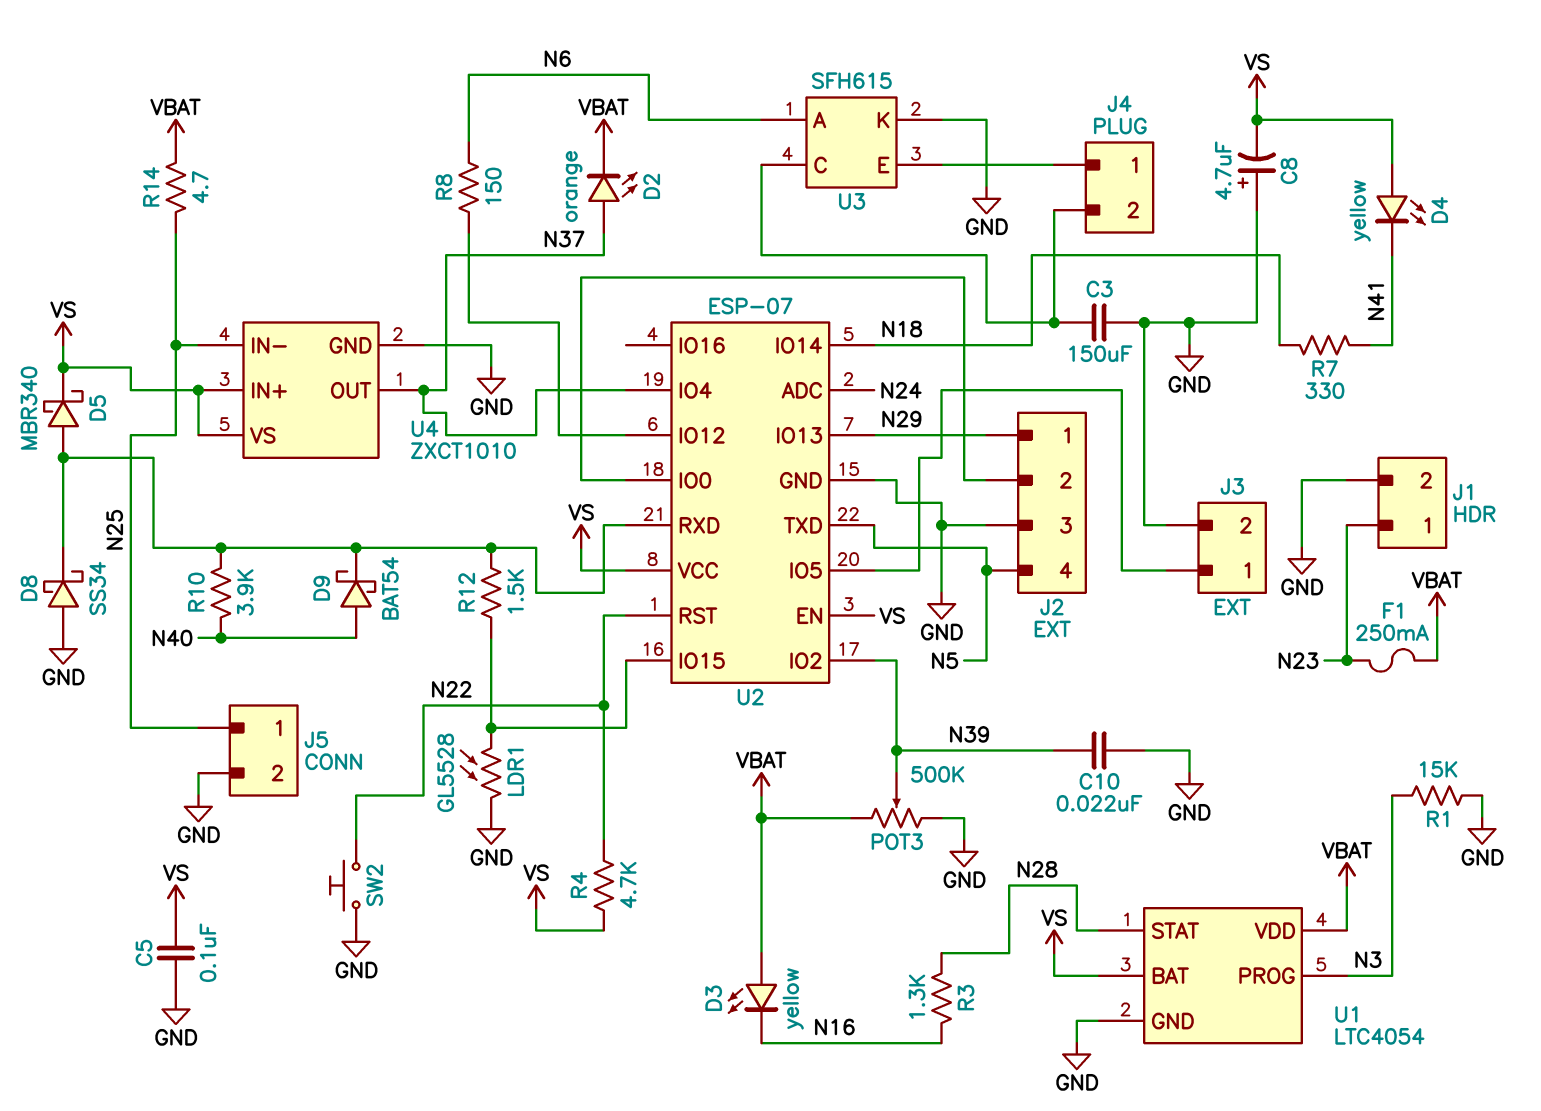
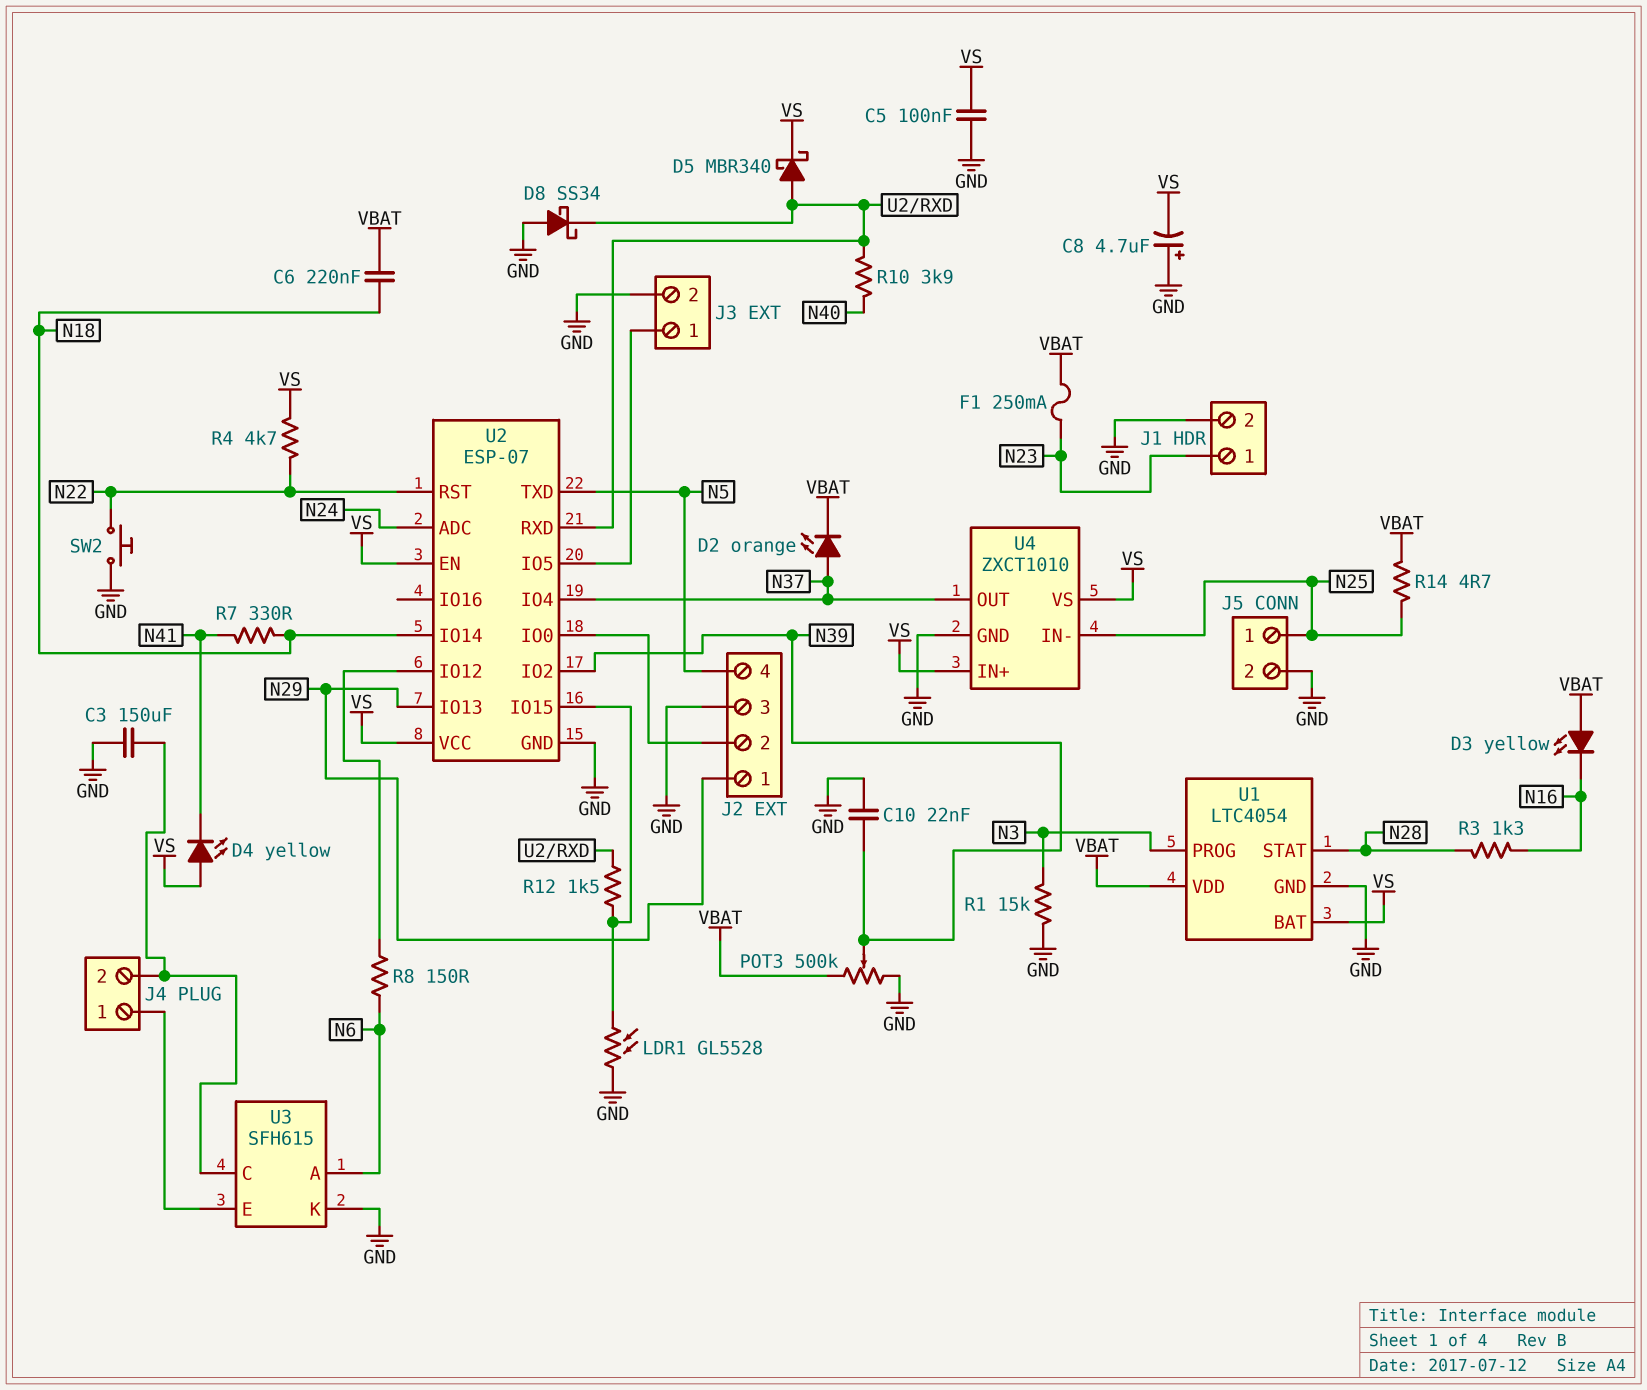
C6: none -> 220nF (N18, VBAT)
D9: schottky BAT54 (A N40, K U2/RXD) -> none

